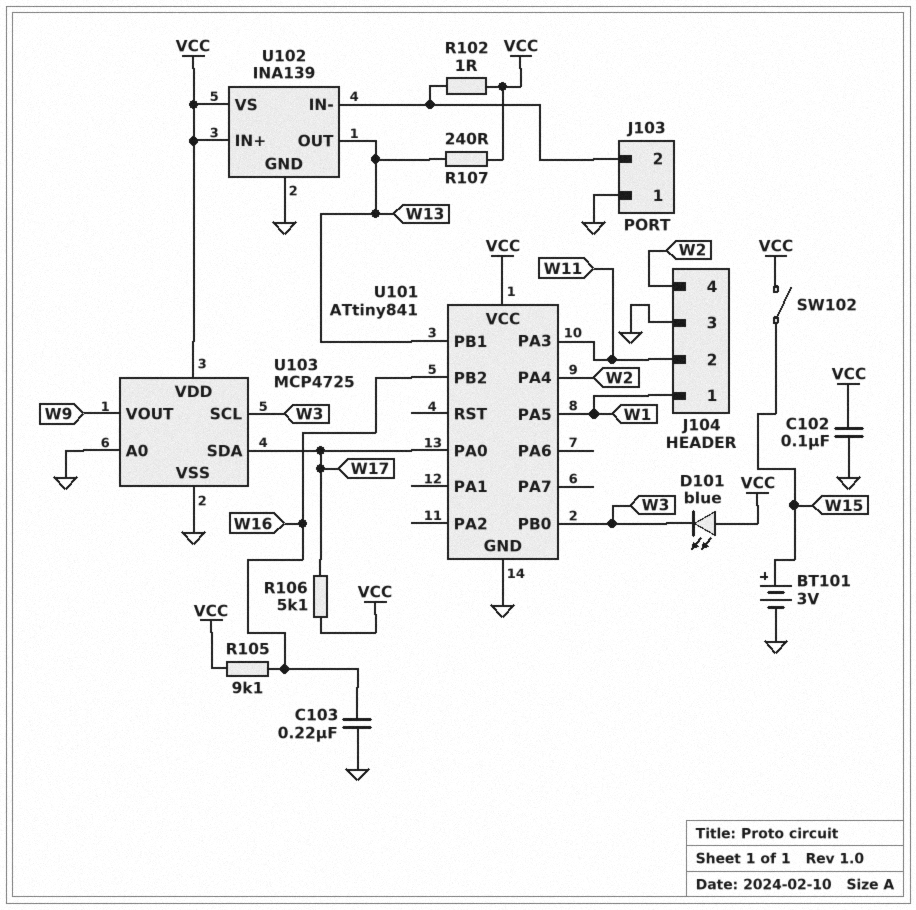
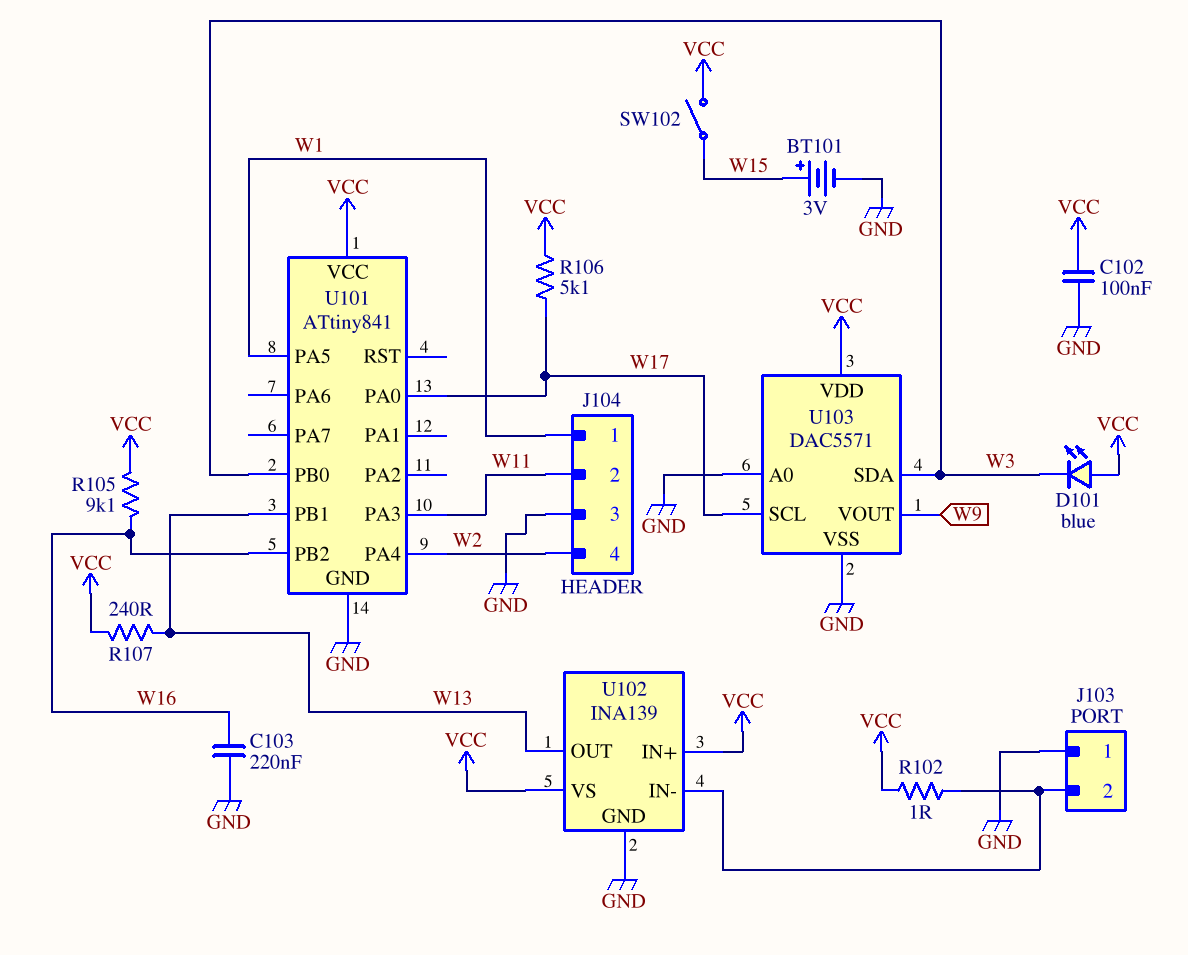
U103: MCP4725 -> DAC5571
U103 pin SCL: W3 -> W17
U103 pin SDA: W17 -> W3

